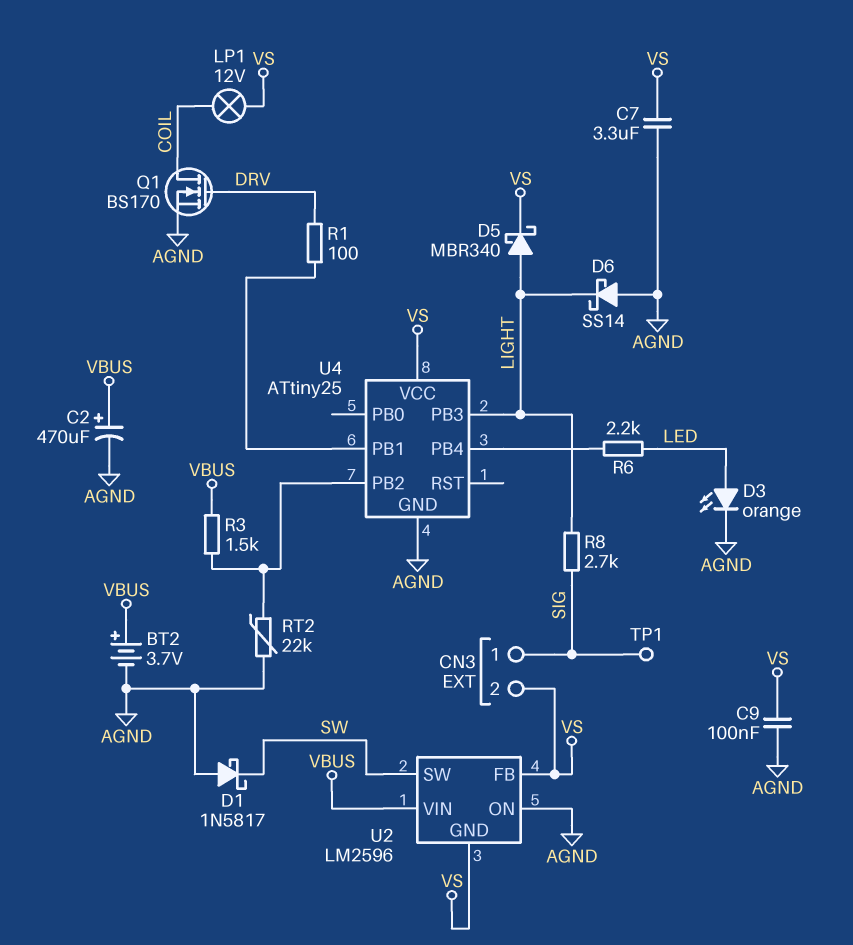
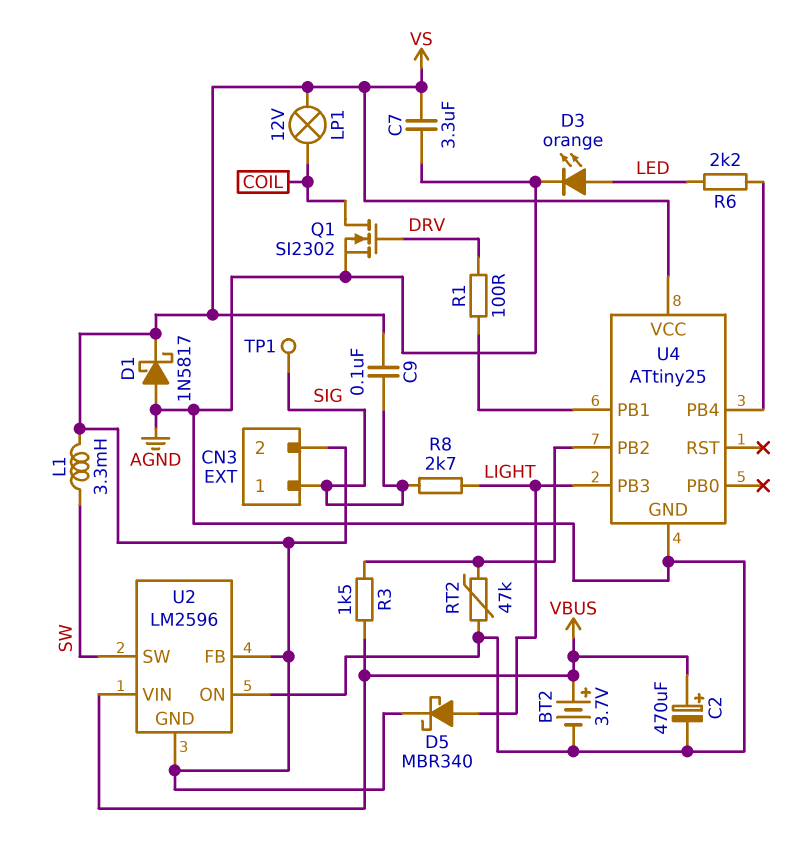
C9: 100nF (AGND, VS) -> 100nF (SIG, VS)
D1: schottky 1N5817 (A AGND, K SW) -> schottky 1N5817 (A AGND, K VS)
D6: schottky SS14 (A AGND, K LIGHT) -> none
L1: none -> 3.3mH (SW, VS)
Q1: NMOS BS170 (G DRV, D COIL, S AGND) -> NMOS SI2302 (G DRV, D COIL, S AGND)
RT2: 22k (AGND, U4/PB2) -> 47k (AGND, U4/PB2)

